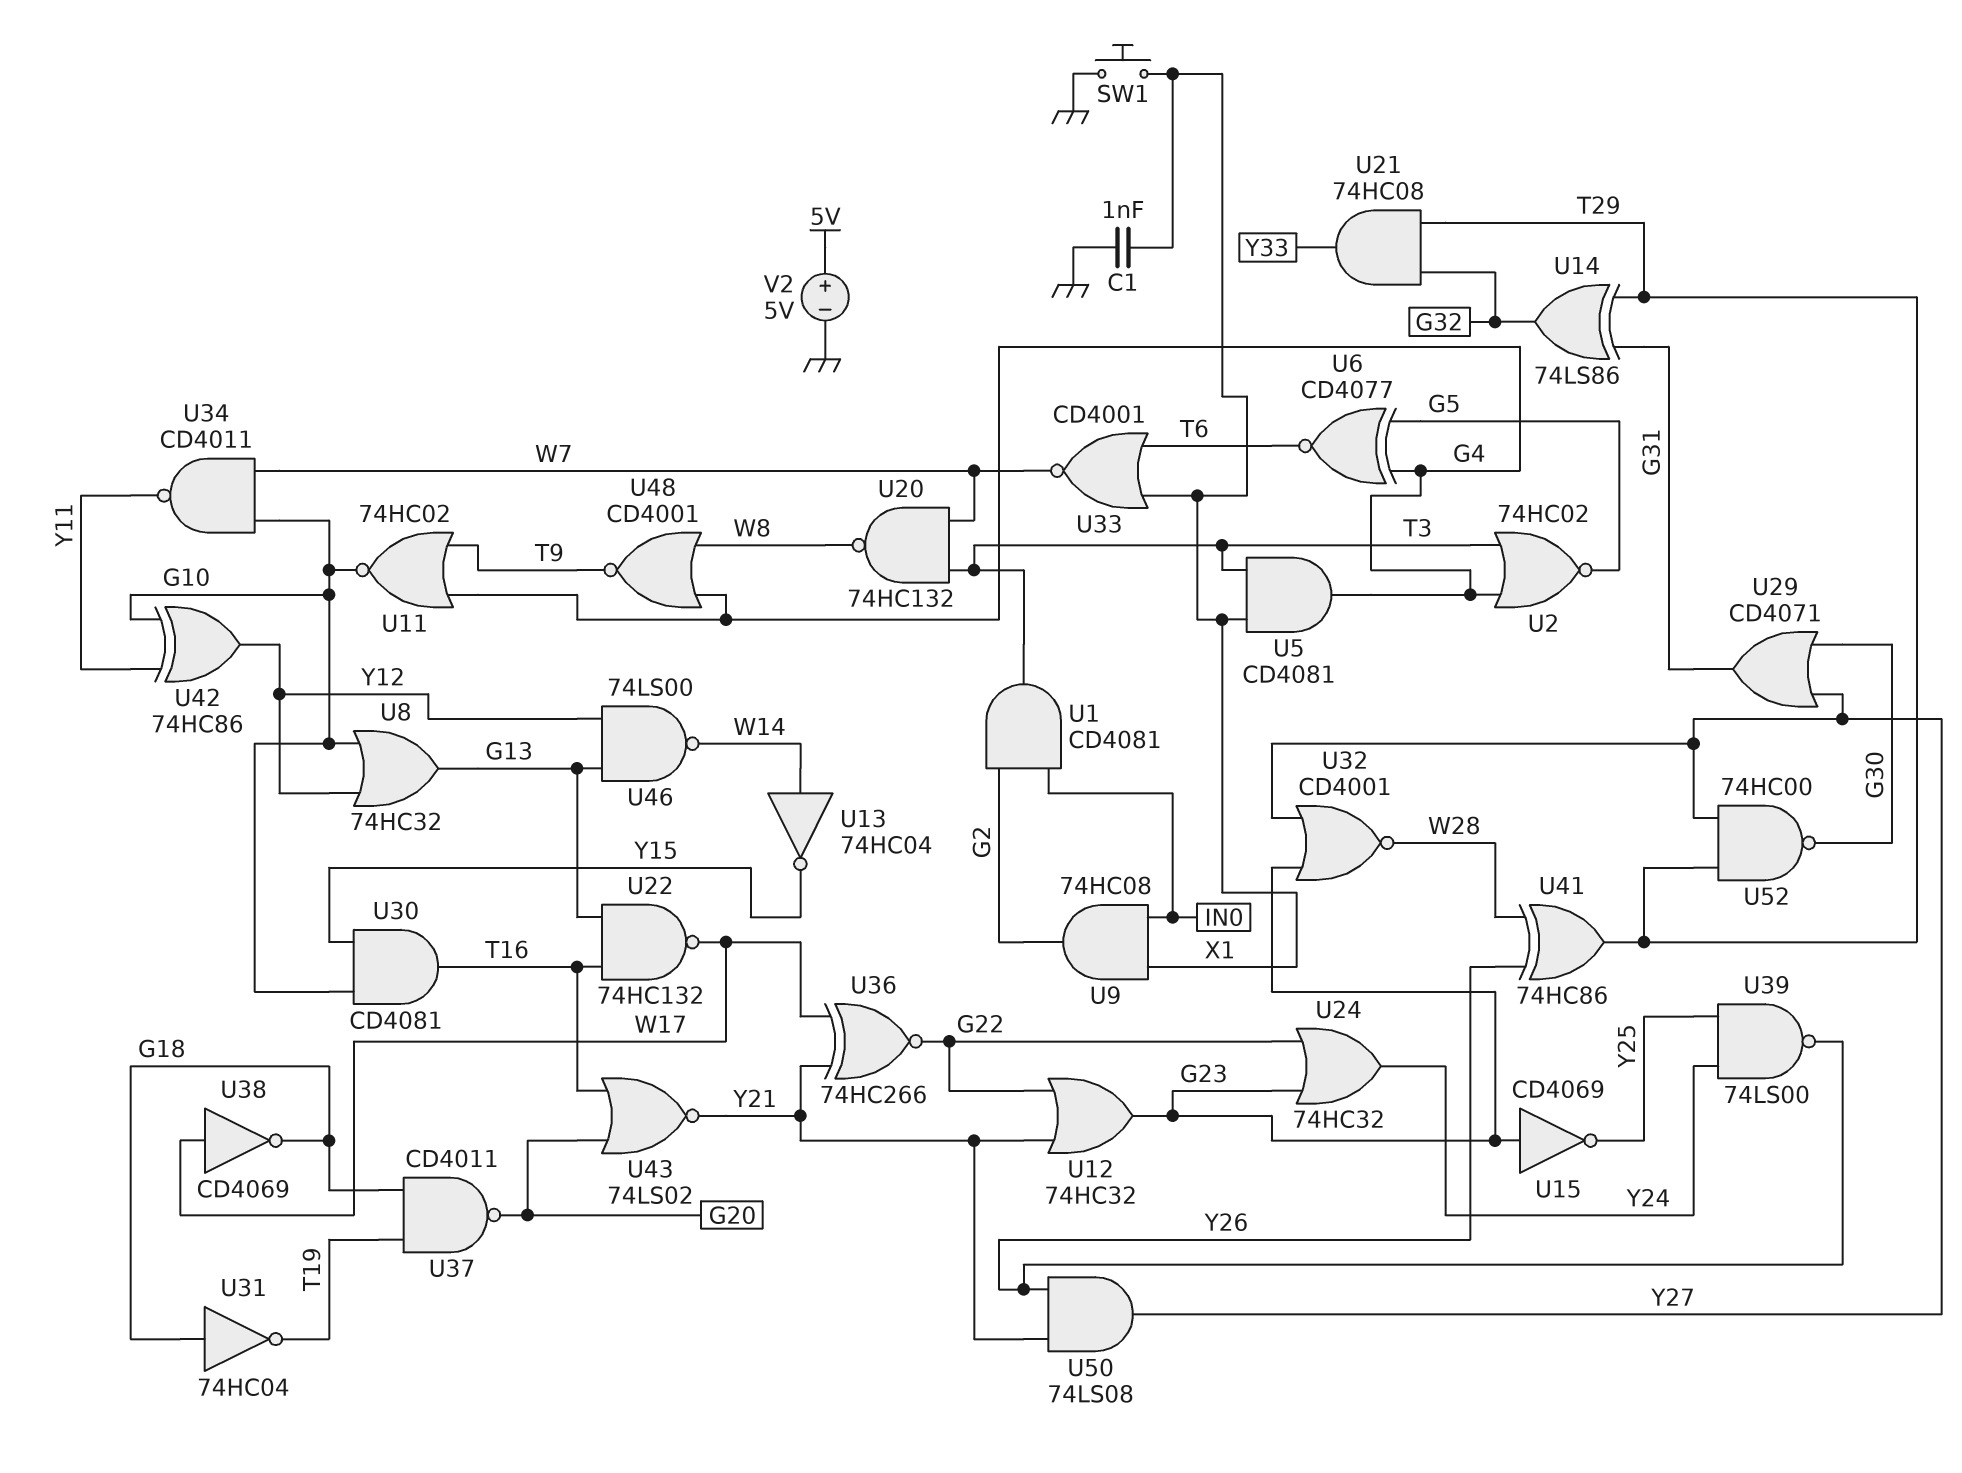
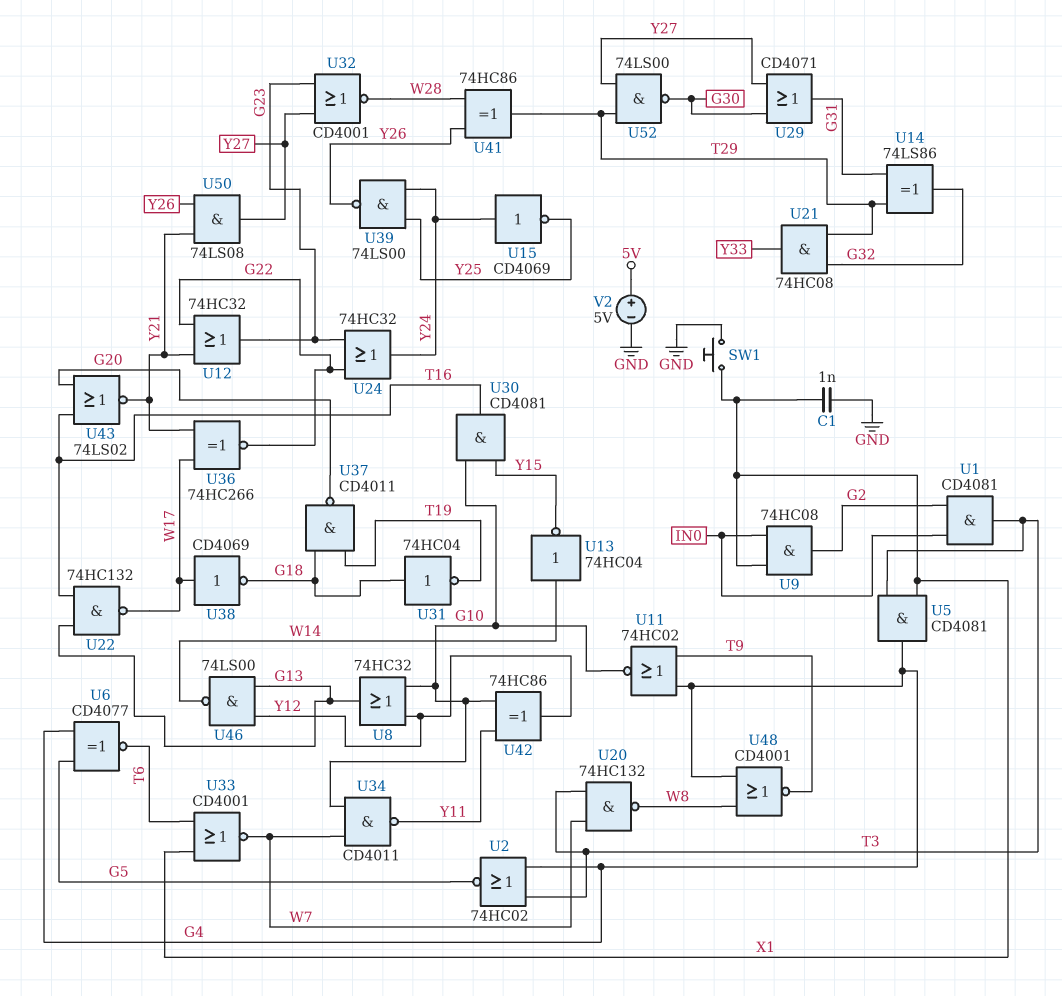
U15: NOT CD4069 (in G23, out Y25) -> NOT CD4069 (in Y24, out Y25)
U52: NAND 74HC00 (in T29, in Y27, out G30) -> NAND 74LS00 (in T29, in Y27, out G30)

